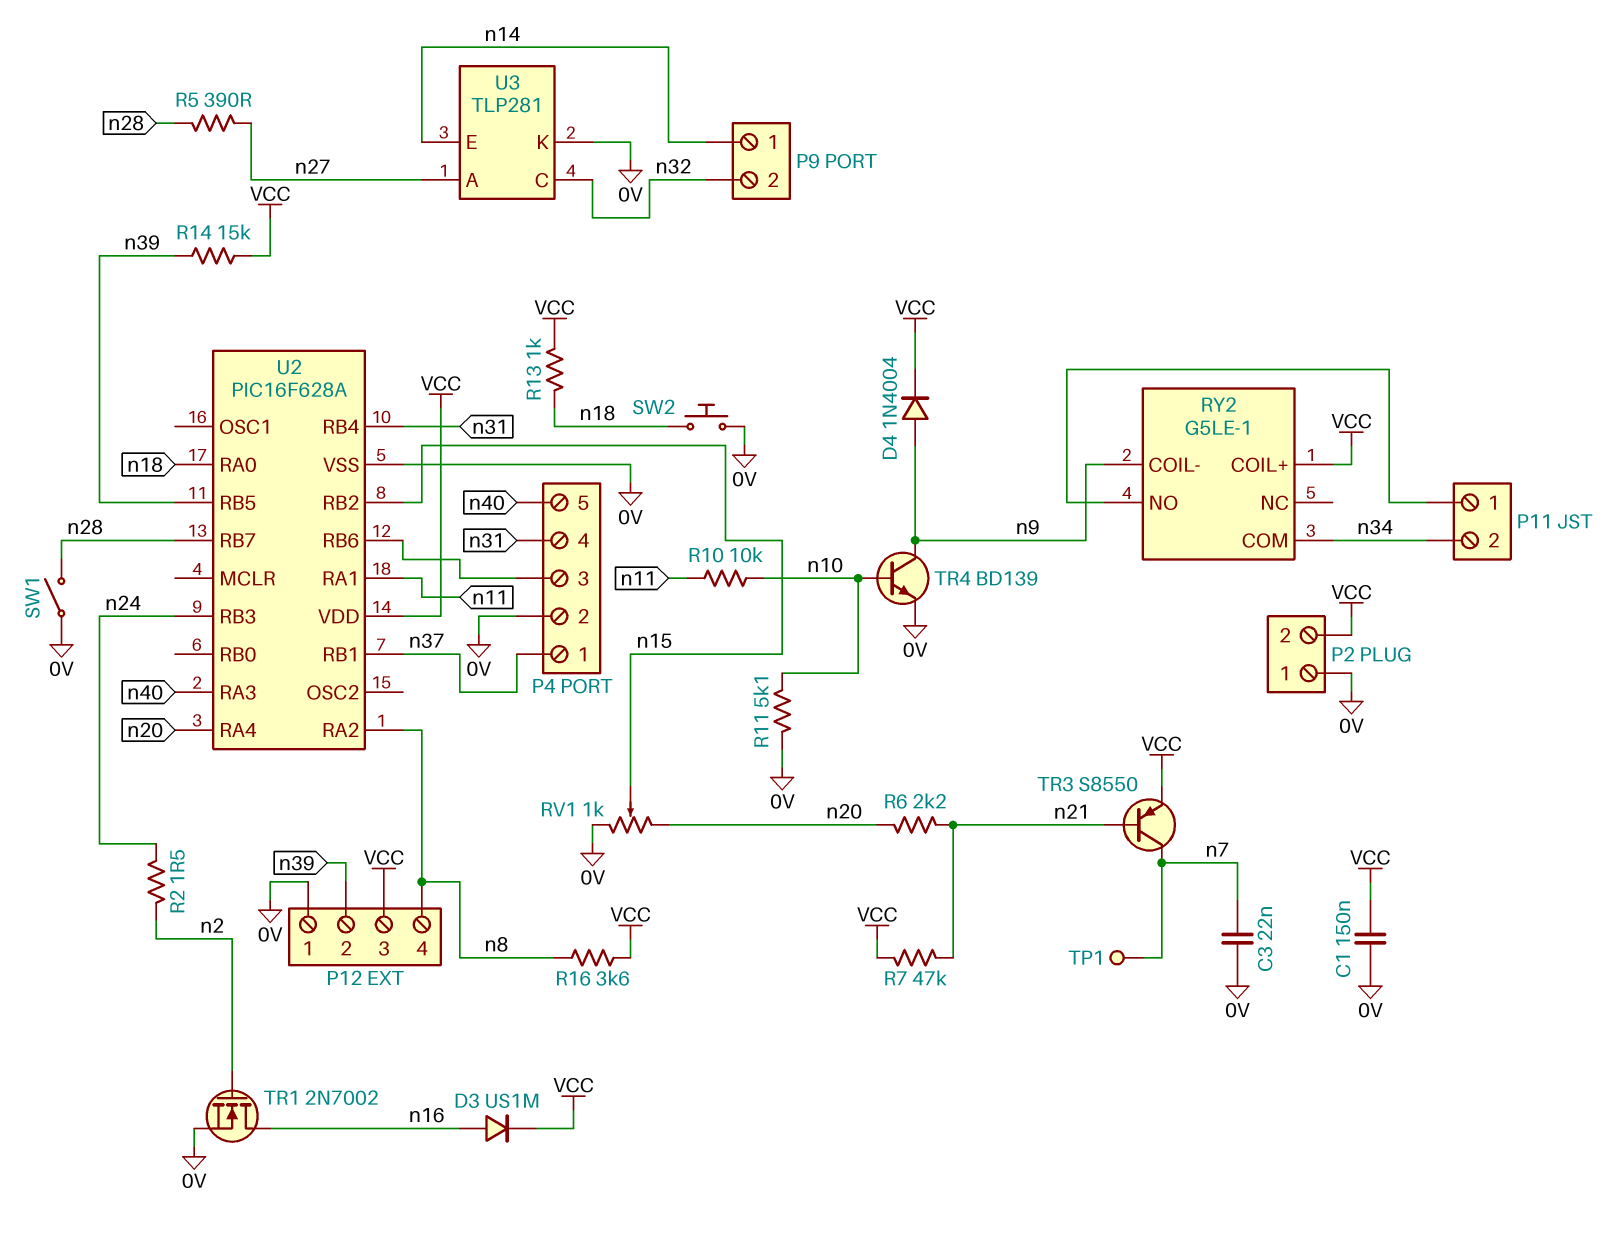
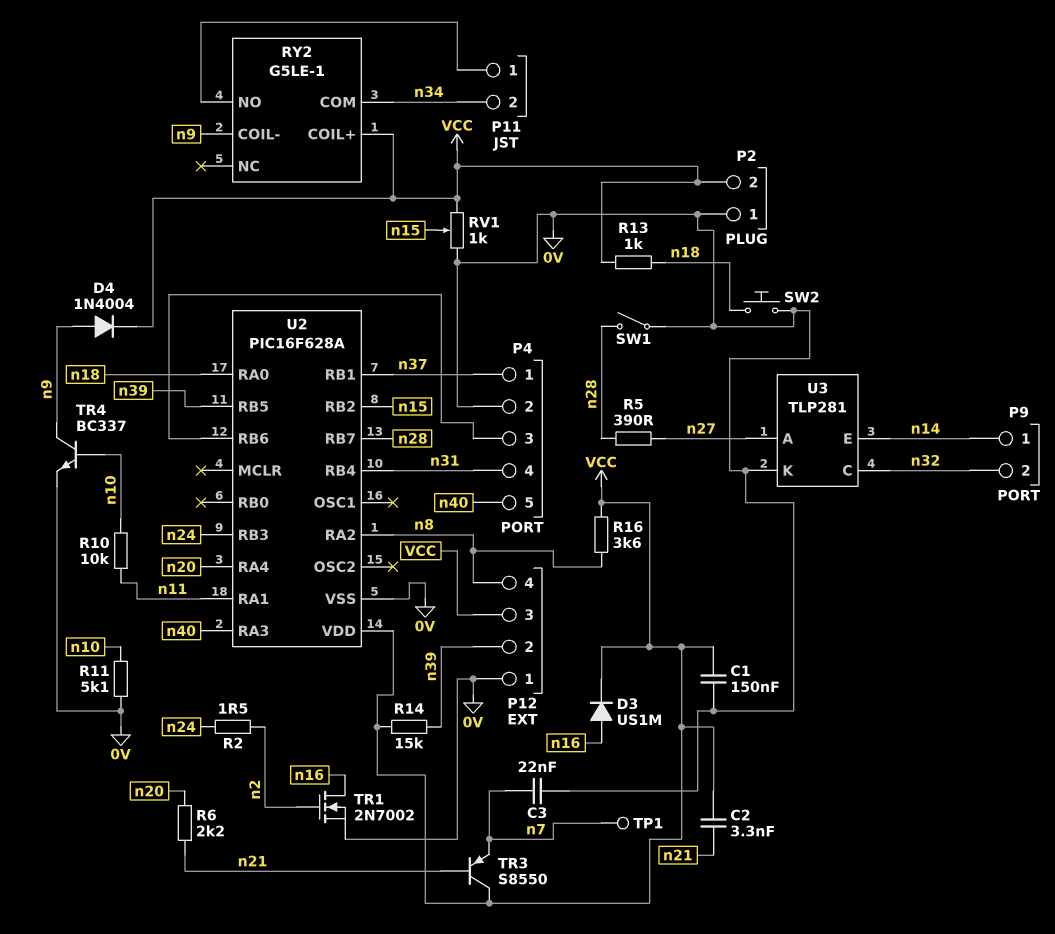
C2: none -> 3.3nF (VCC, n21)
R7: 47k (VCC, n21) -> none
RV1: 1k (0V, n20, wiper n15) -> 1k (0V, VCC, wiper n15)
TR3: PNP S8550 (B n21, C n7, E VCC) -> PNP S8550 (B n21, C VCC, E n7)
TR4: NPN BD139 (B n10, C n9, E 0V) -> NPN BC337 (B n10, C n9, E 0V)

